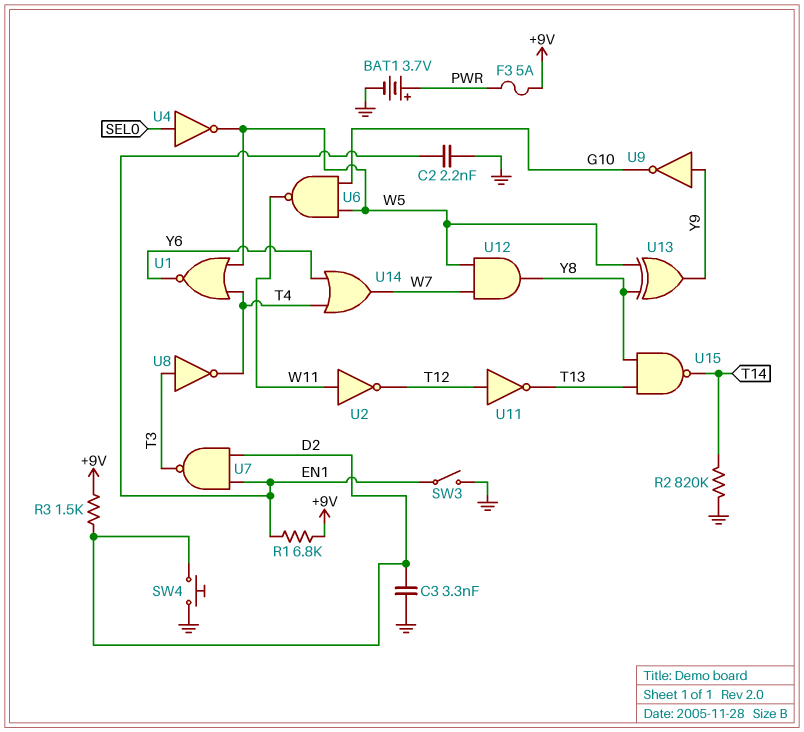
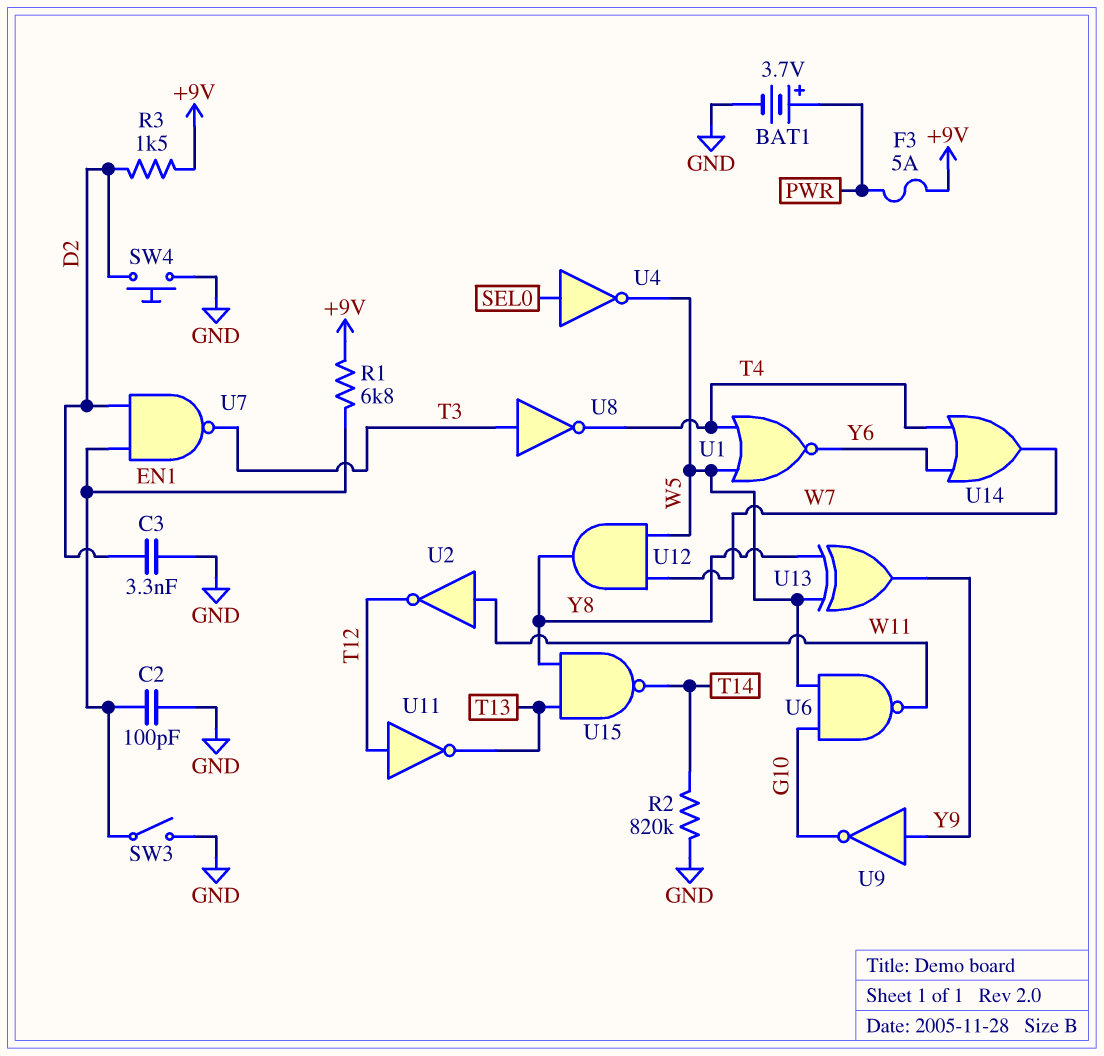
C2: 2.2nF (EN1, GND) -> 100pF (EN1, GND)

